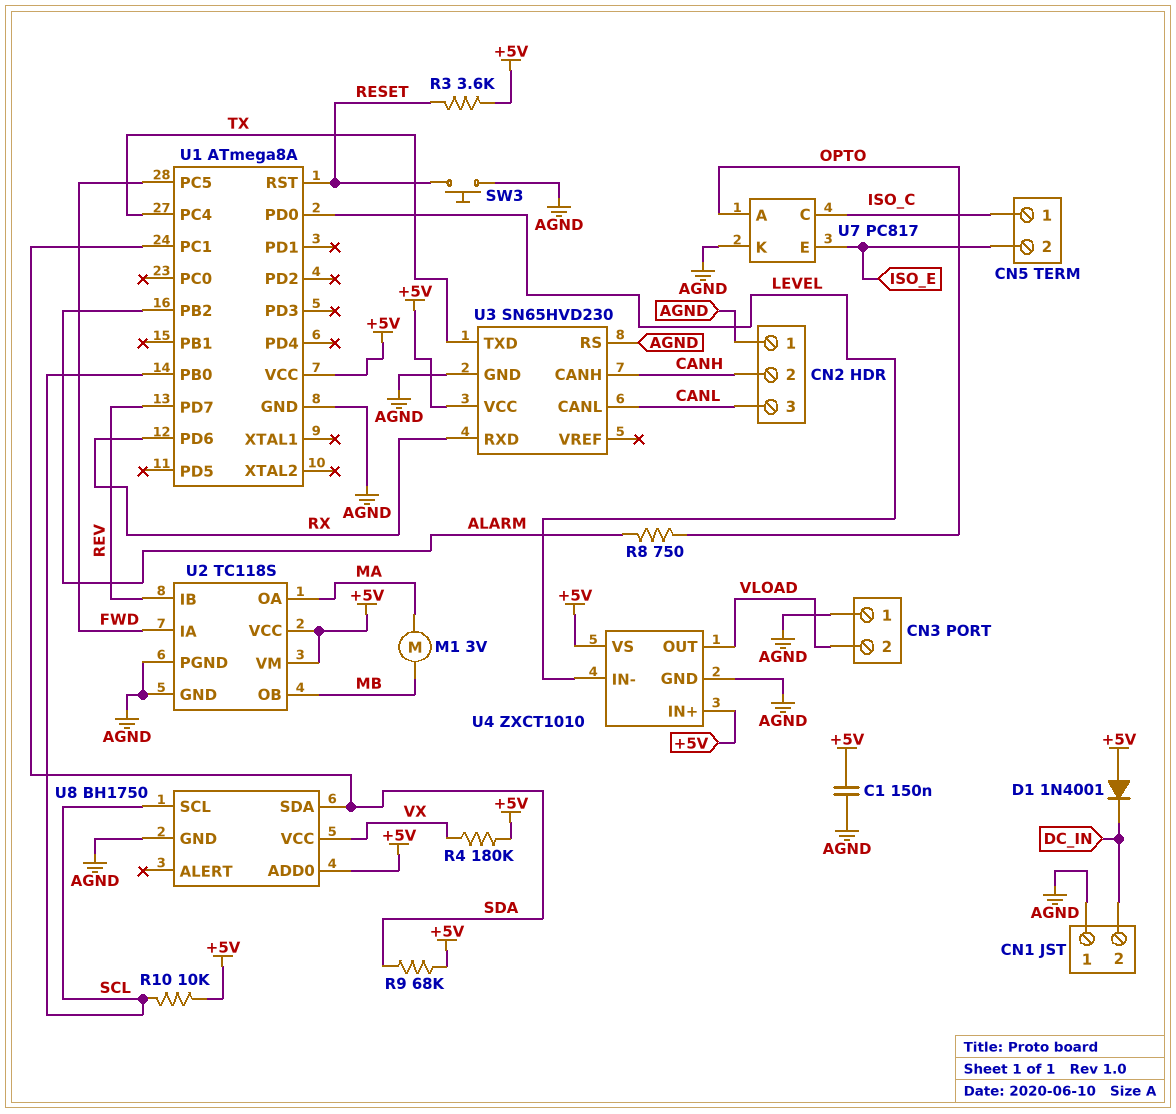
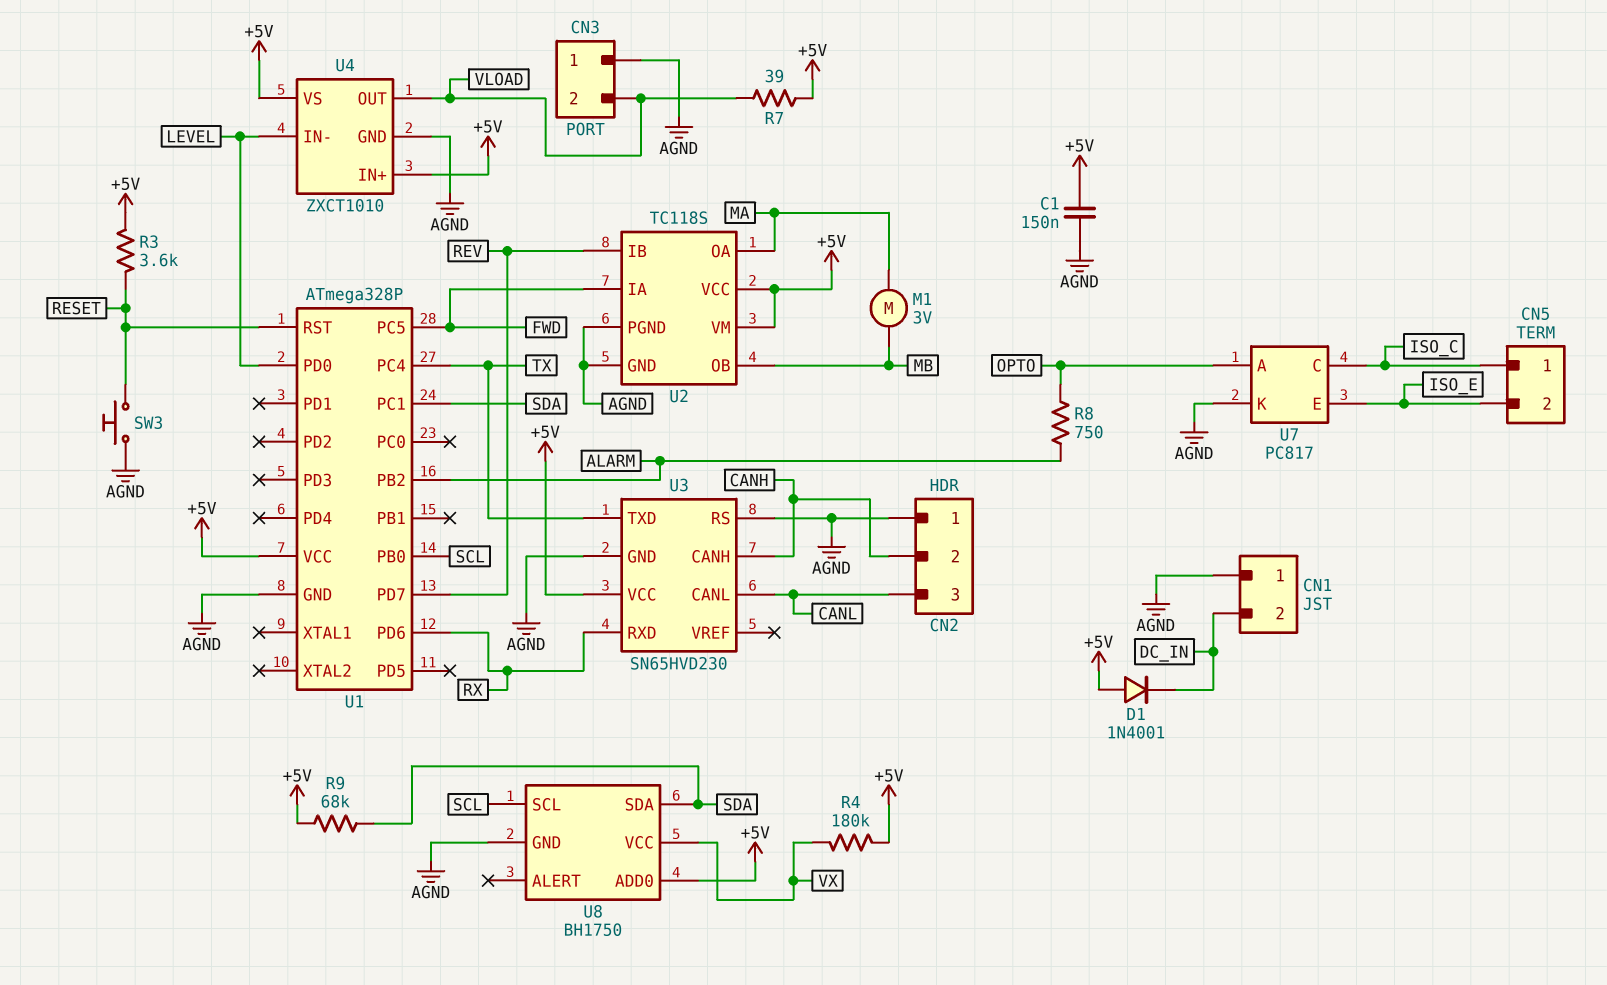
R7: none -> 39 (+5V, VLOAD)
R10: 10k (+5V, SCL) -> none
U1: ATmega8A -> ATmega328P

